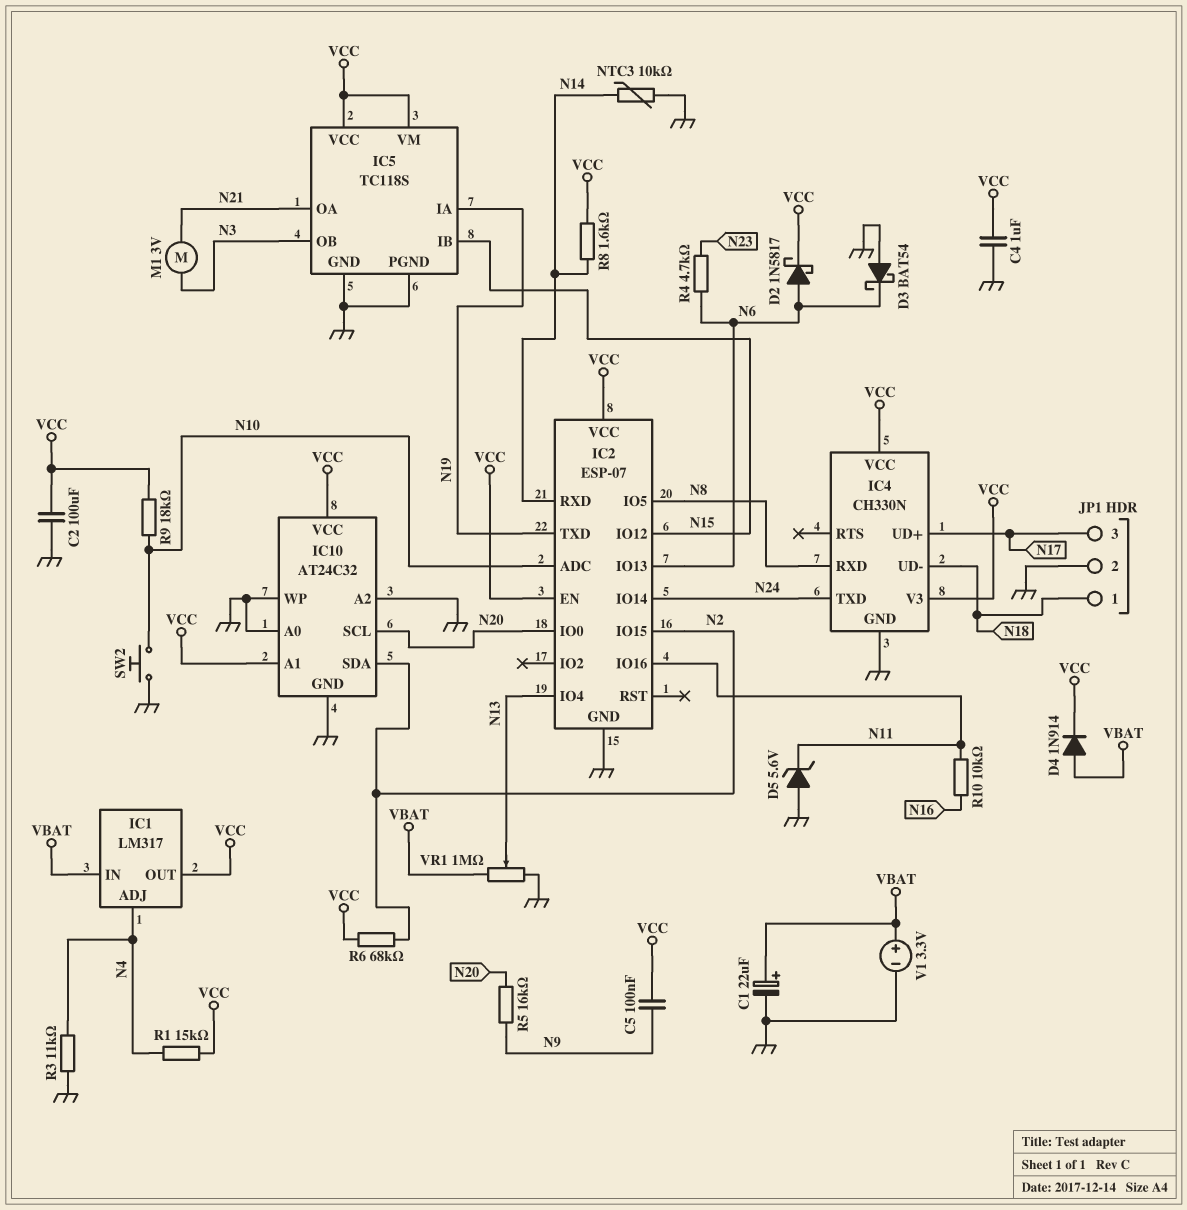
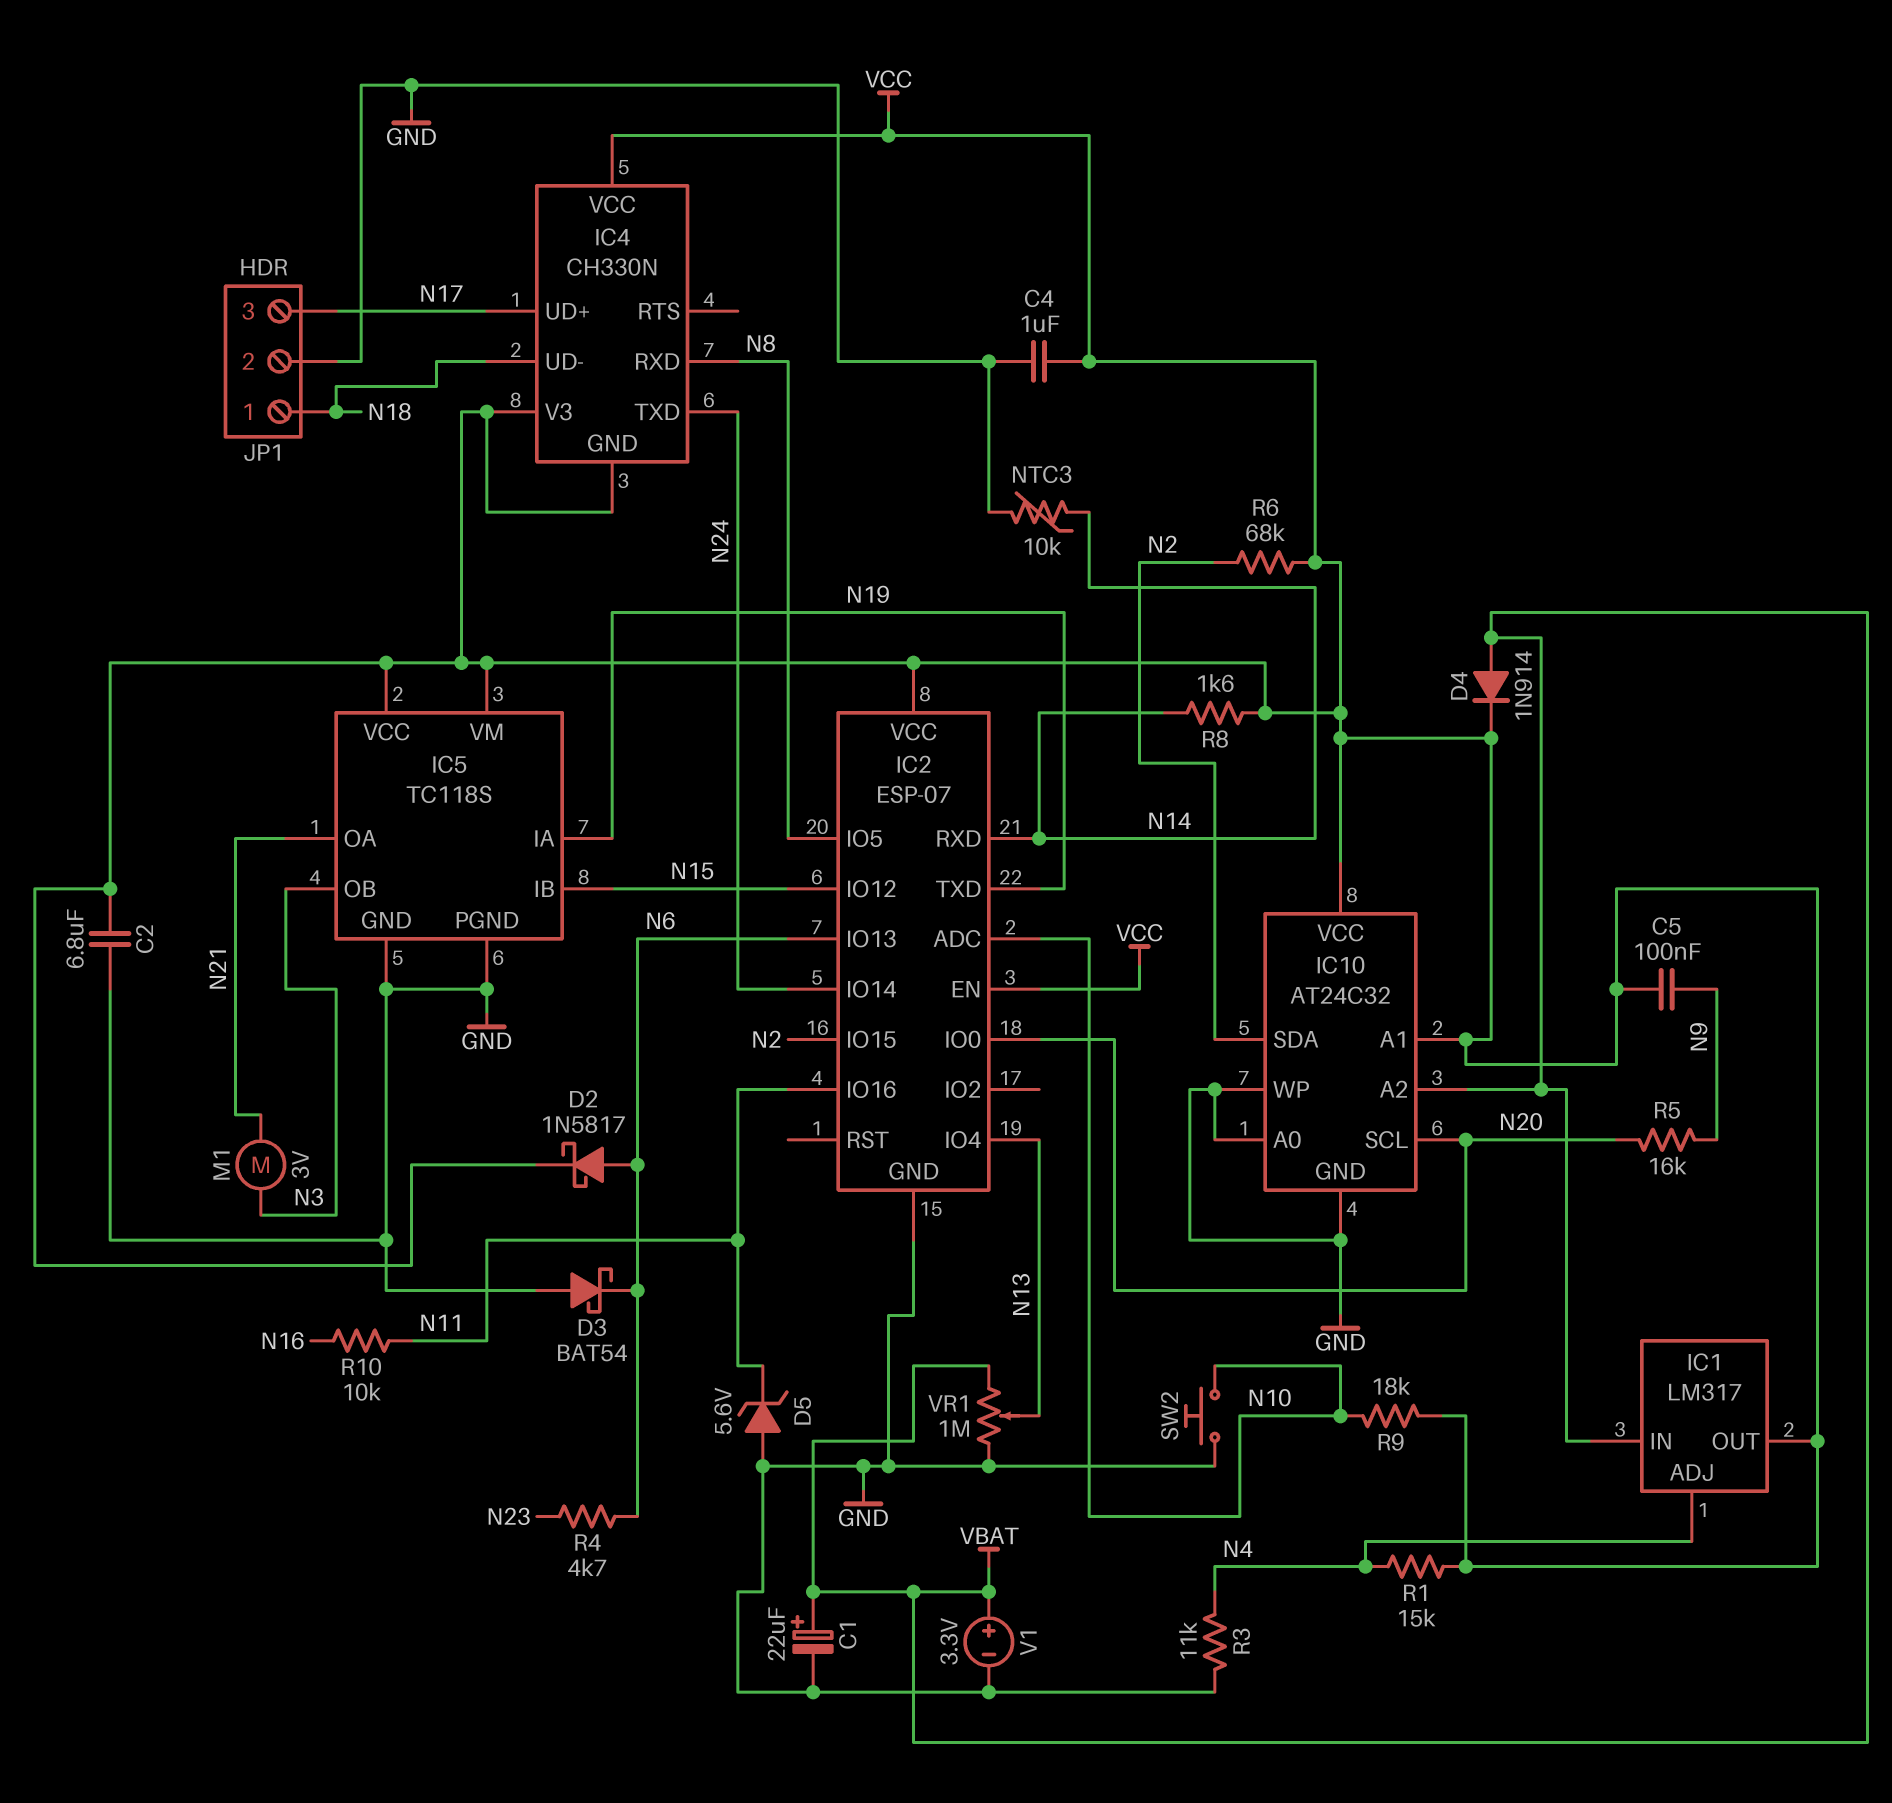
C2: 100uF (GND, VCC) -> 6.8uF (GND, VCC)
IC4 pin GND: GND -> VCC
IC10 pin A2: GND -> VBAT

